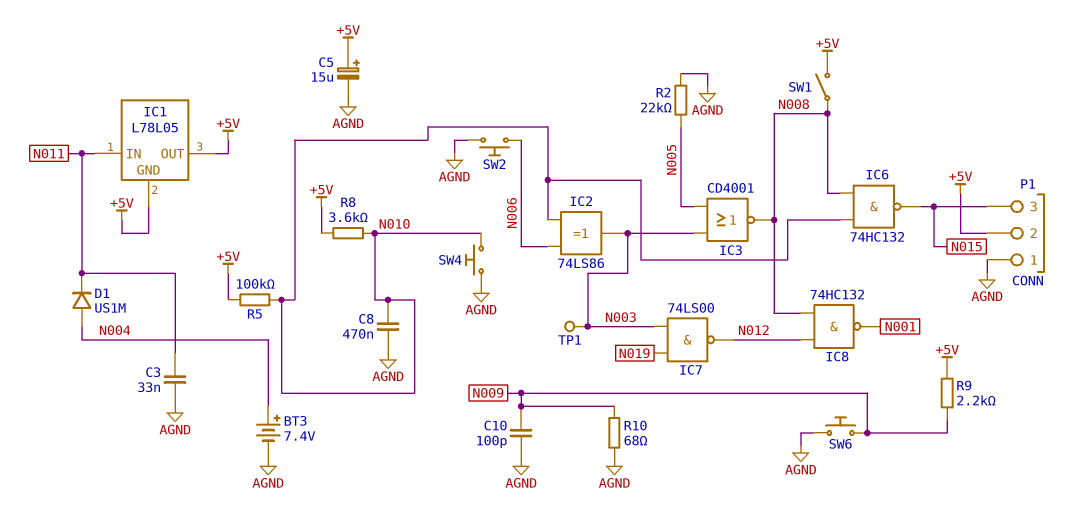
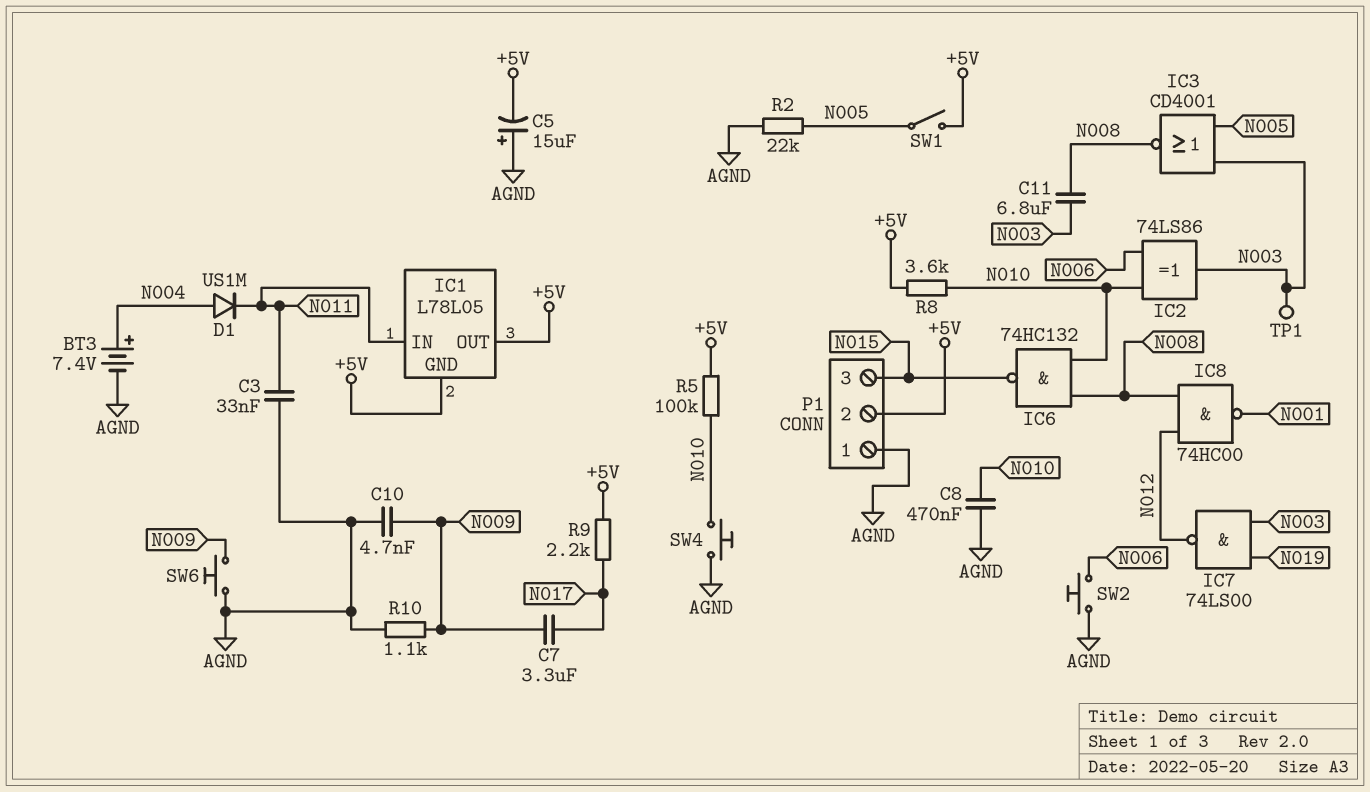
C5: 15uF (plus +5V, minus AGND) -> 15uF (plus AGND, minus +5V)
C7: none -> 3.3uF (N009, N017)
C10: 100pF (AGND, N009) -> 4.7nF (AGND, N009)
C11: none -> 6.8uF (N003, N008)
IC8: NAND 74HC132 (in N008, in N012, out N001) -> NAND 74HC00 (in N008, in N012, out N001)
R9: 2.2k (+5V, N009) -> 2.2k (+5V, N017)
R10: 68 (AGND, N009) -> 1.1k (AGND, N009)
SW1: switch (+5V, N008) -> switch (+5V, N005)

